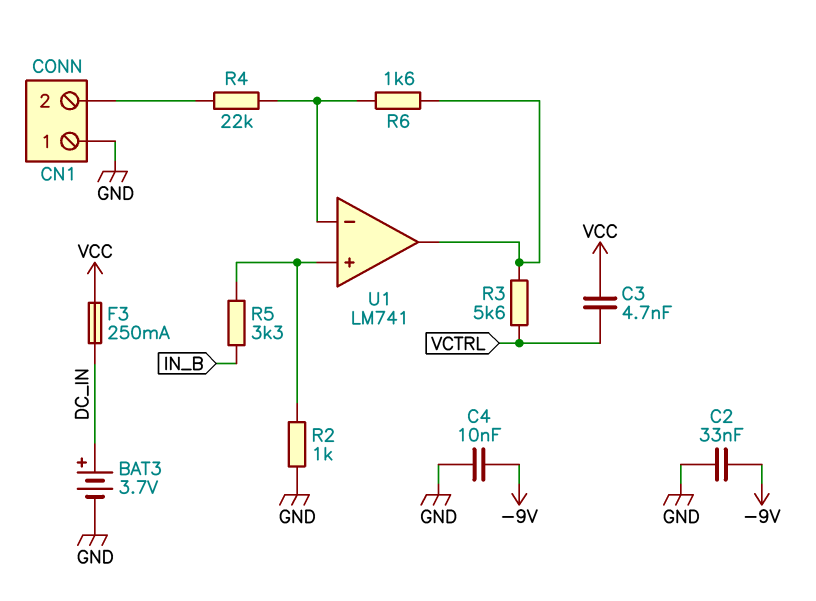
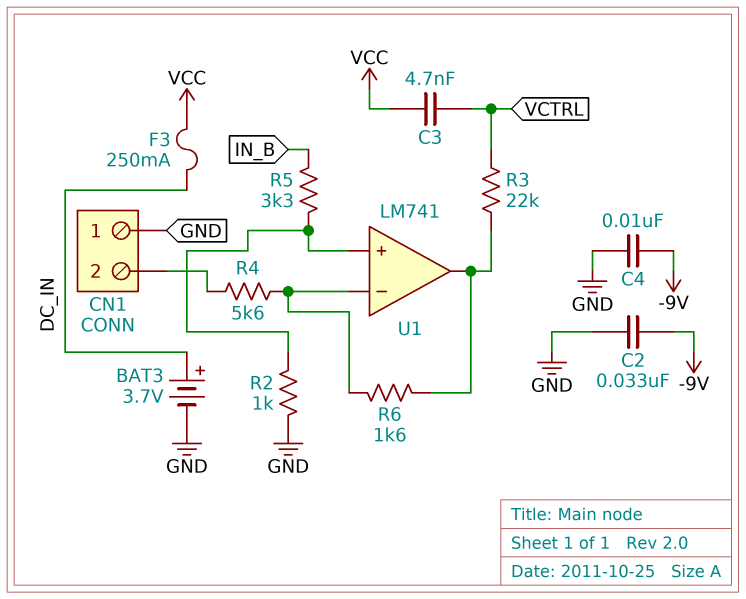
R3: 5.6k (U1/out, VCTRL) -> 22k (U1/out, VCTRL)
R4: 22k (CN1/2, U1/in-) -> 5.6k (CN1/2, U1/in-)

